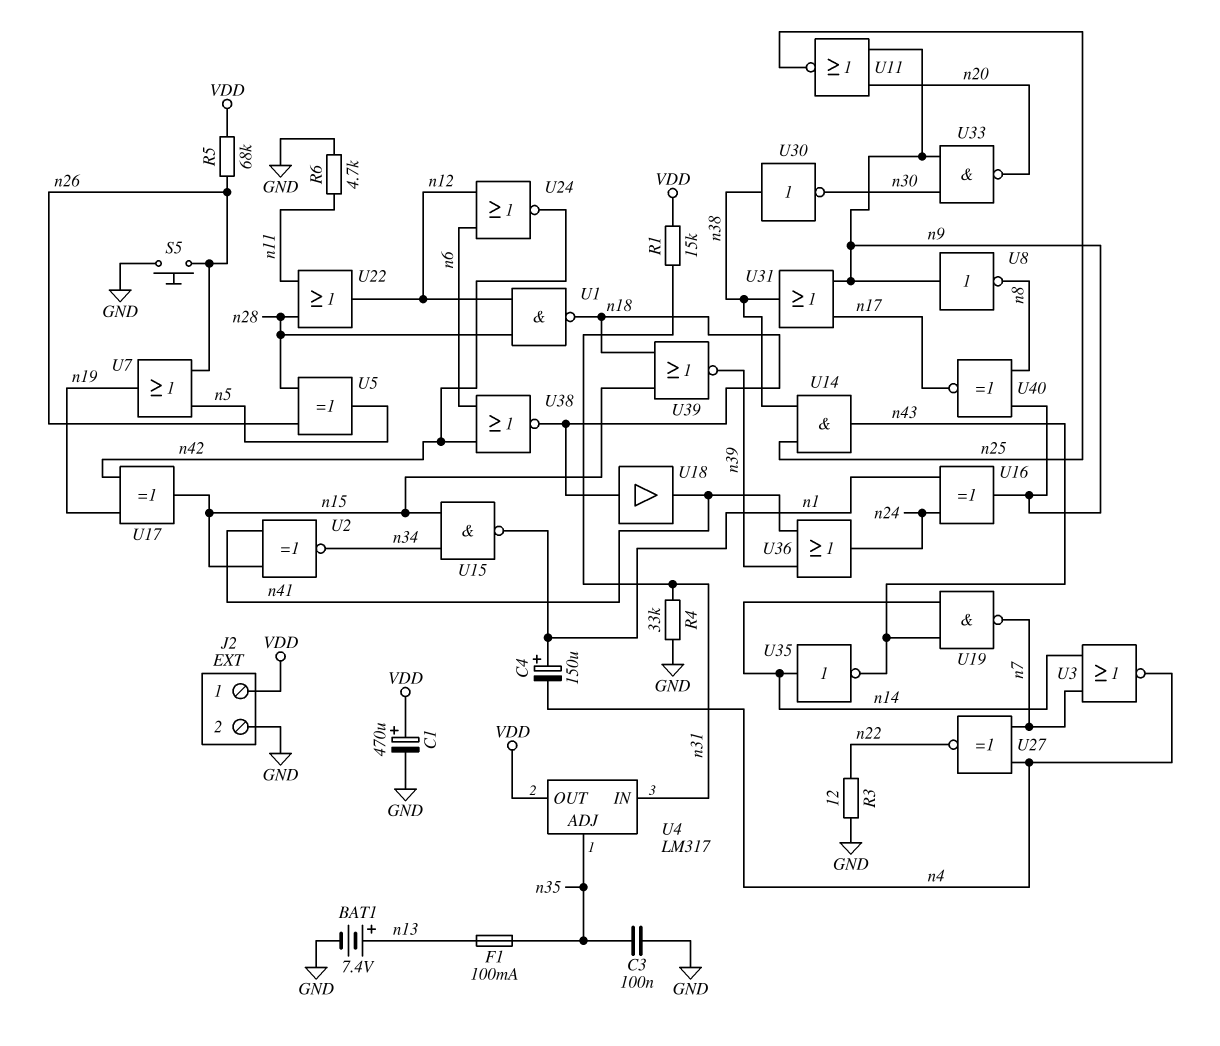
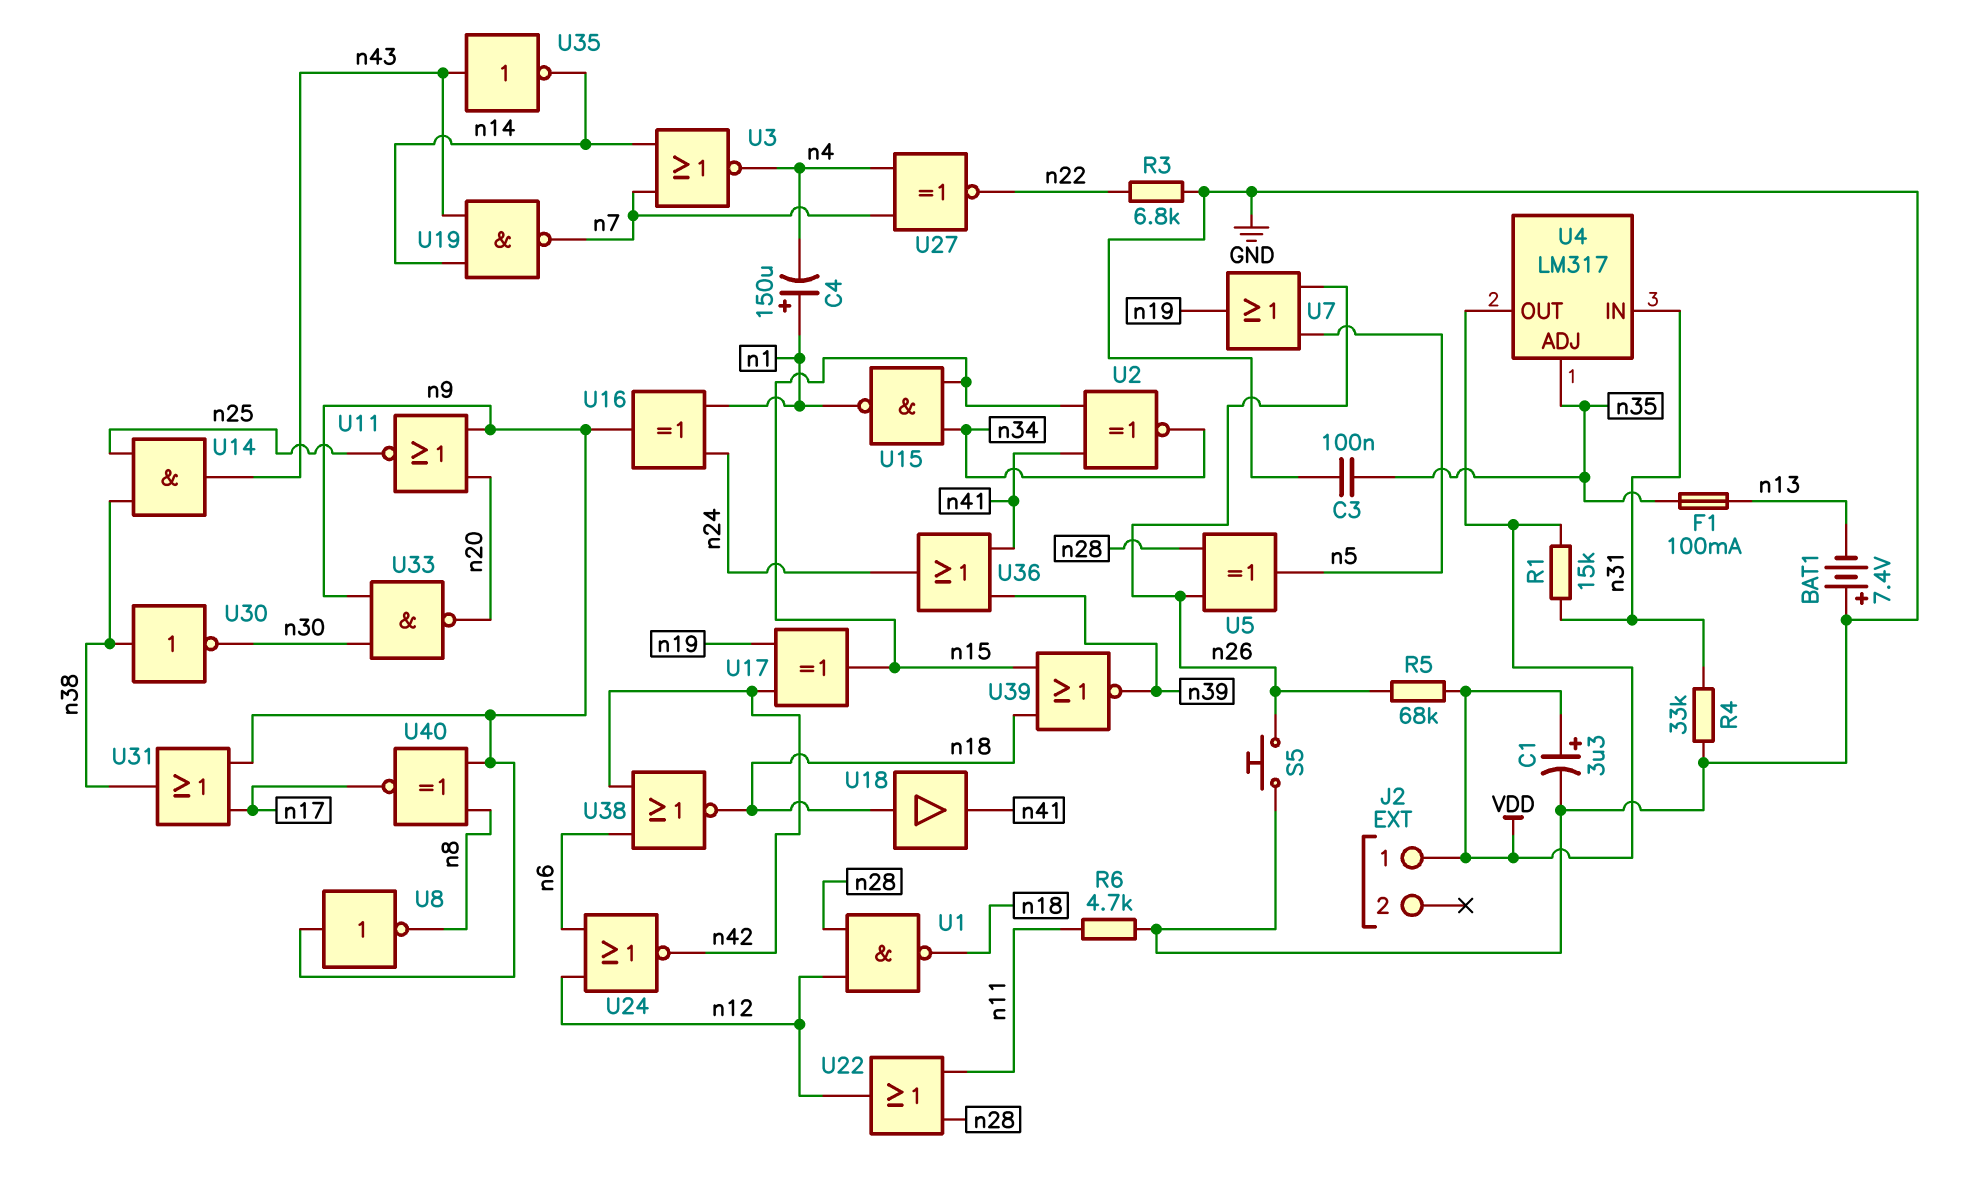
BAT1: 7.4V (plus n13, minus GND) -> 7.4V (plus GND, minus n13)
C1: 470uF (plus VDD, minus GND) -> 3.3uF (plus VDD, minus GND)
J2 pin 2: GND -> none
R3: 12 (GND, n22) -> 6.8k (GND, n22)
U35: NOT (in n14, out n43) -> NOT (in n43, out n14)

